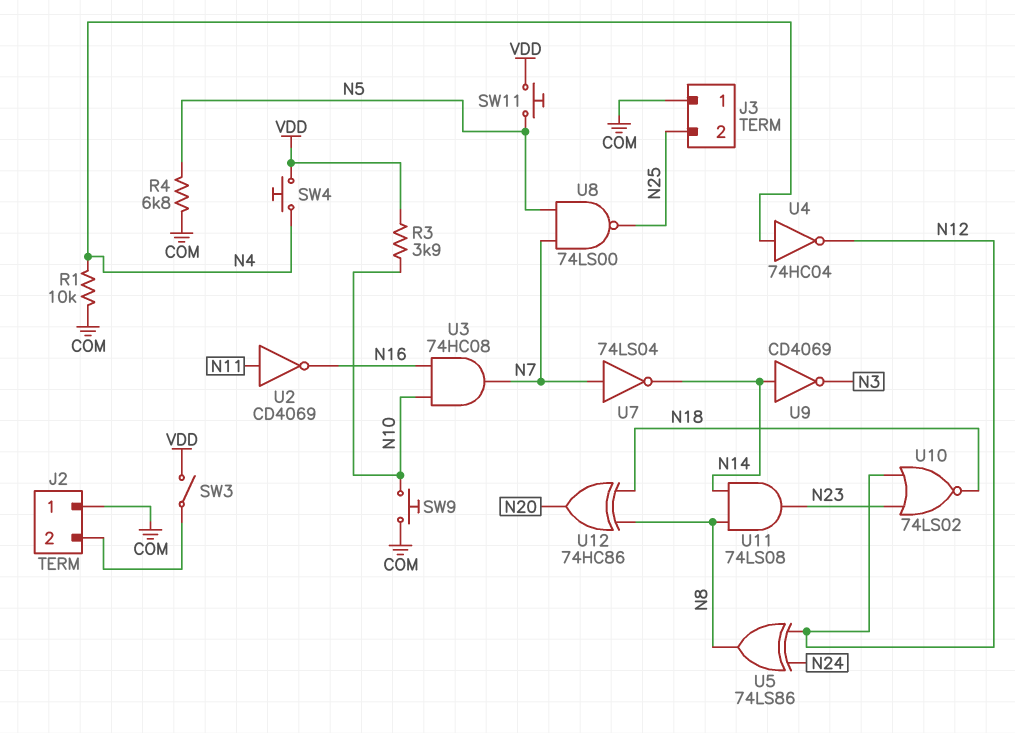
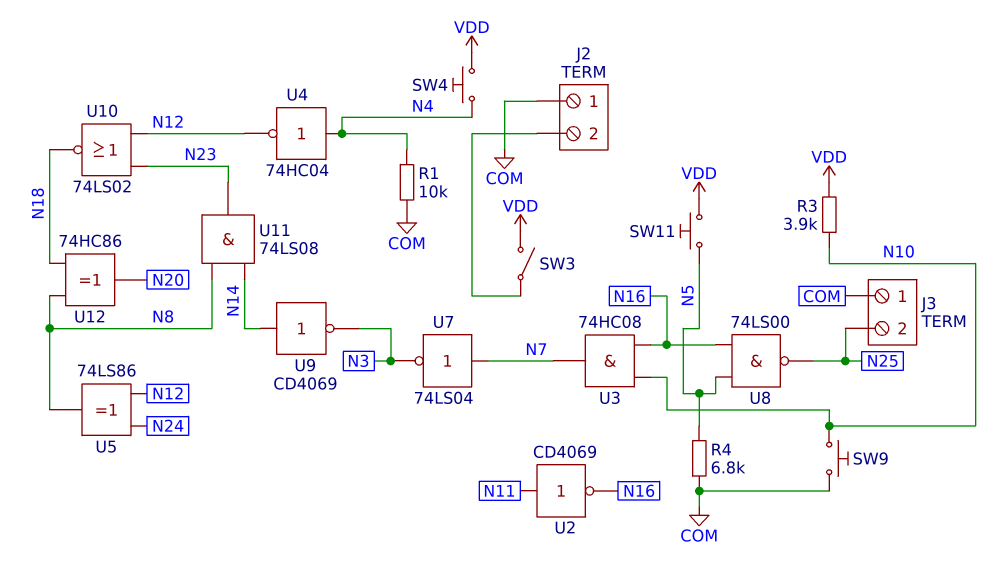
U7: NOT 74LS04 (in N7, out N14) -> NOT 74LS04 (in N7, out N3)
U8: NAND 74LS00 (in N5, in N7, out N25) -> NAND 74LS00 (in N5, in N16, out N25)

